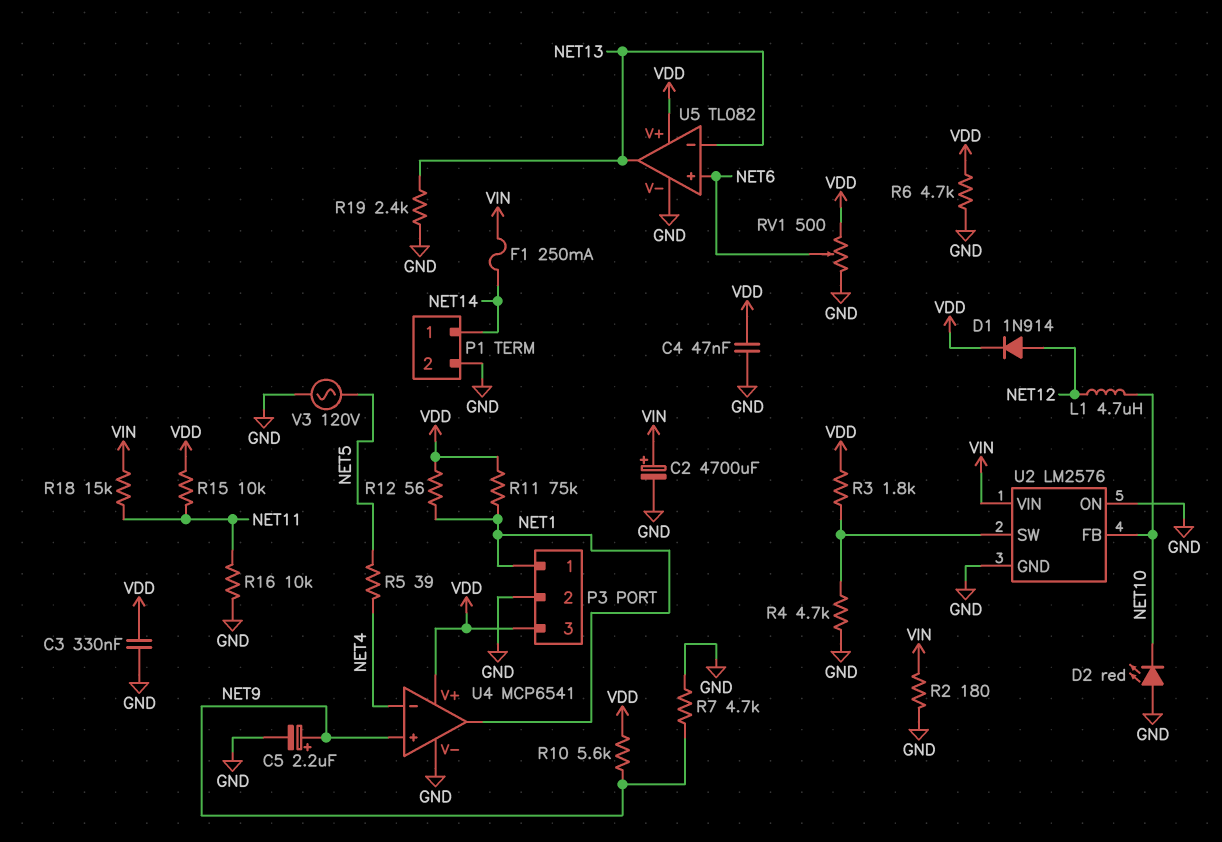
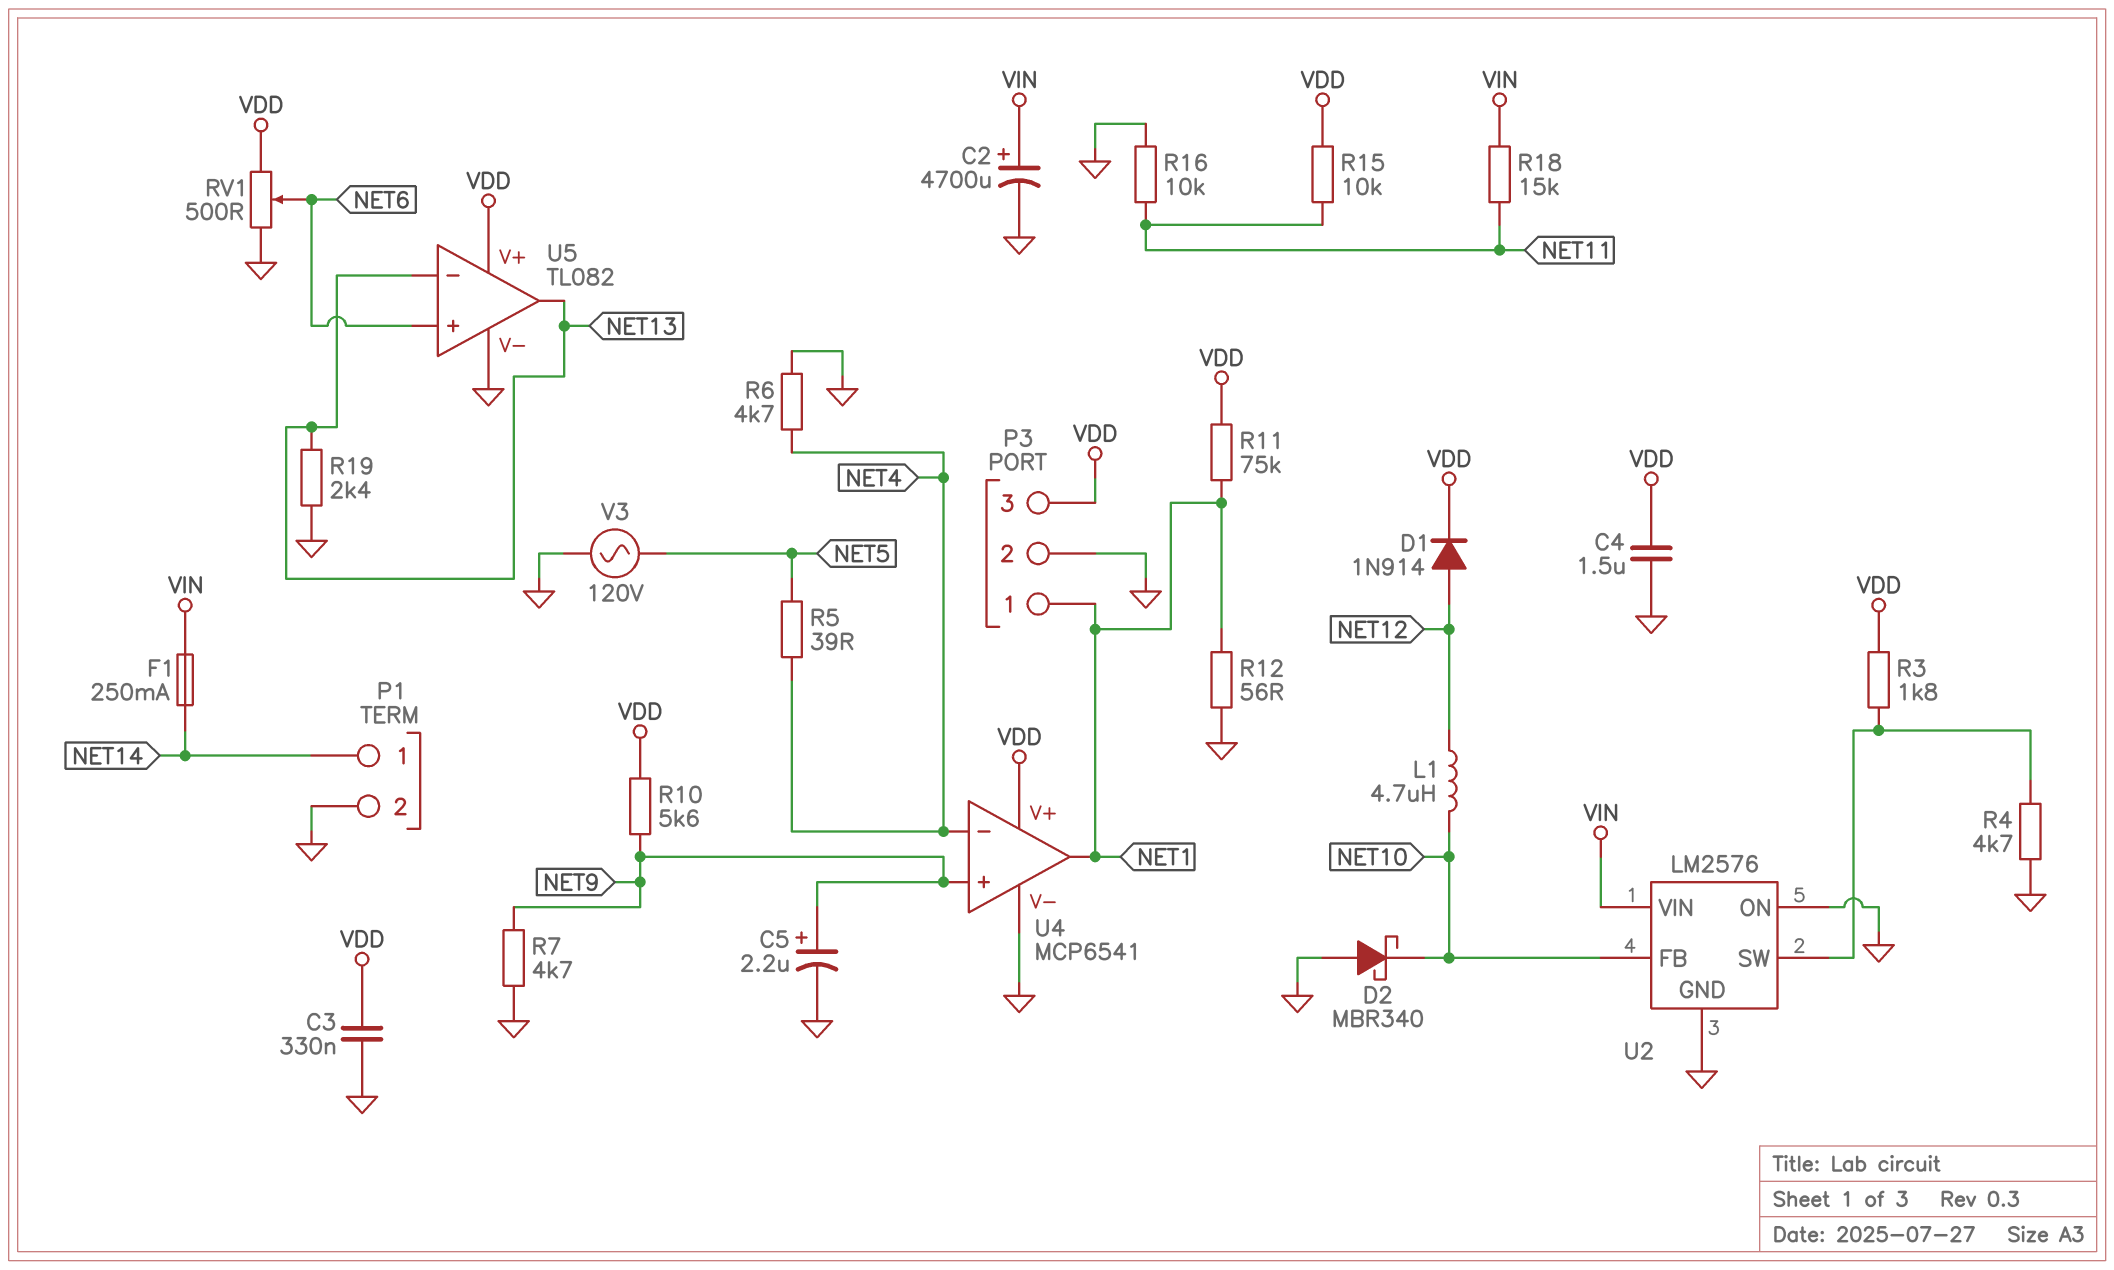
C4: 47nF (GND, VDD) -> 1.5uF (GND, VDD)
D2: LED red (A GND, K NET10) -> schottky MBR340 (A GND, K NET10)
R2: 180 (GND, VIN) -> none
R6: 4.7k (GND, VDD) -> 4.7k (GND, NET4)
R12: 56 (NET1, VDD) -> 56 (GND, NET1)

